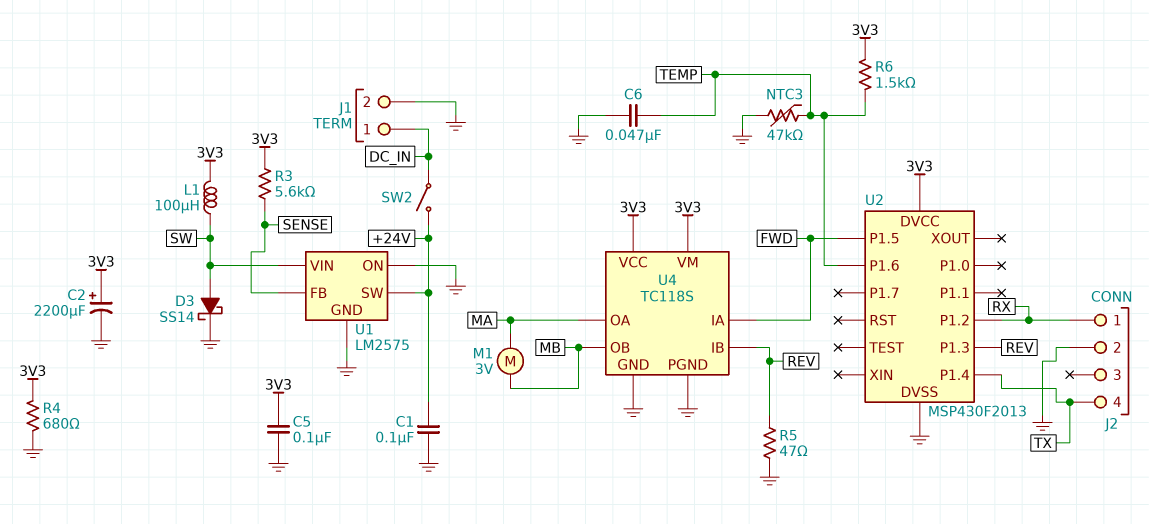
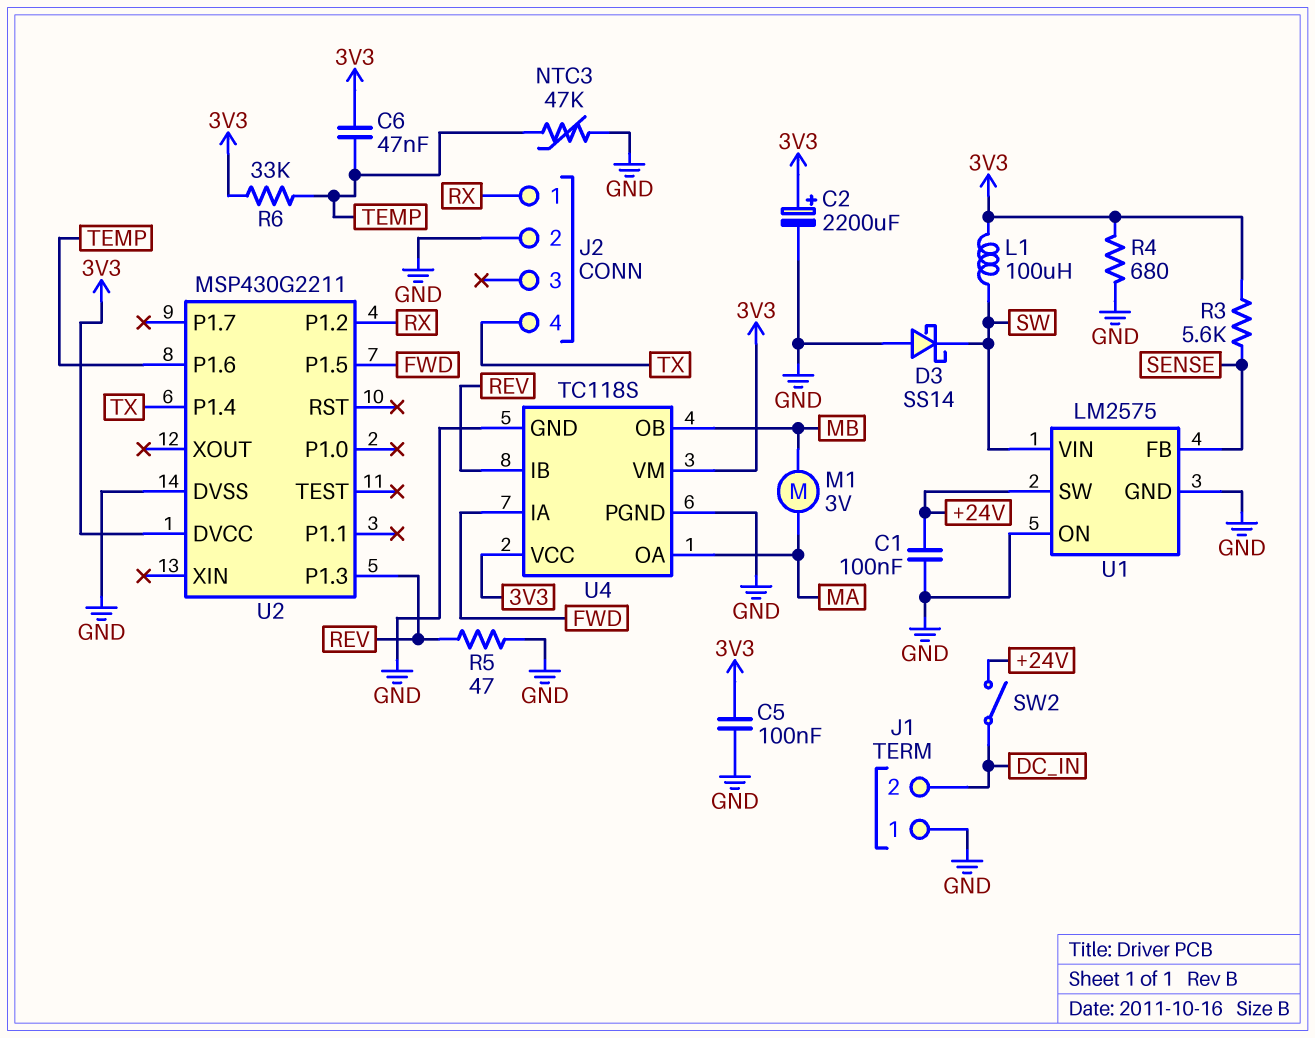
C6: 47nF (GND, TEMP) -> 47nF (3V3, TEMP)
D3: schottky SS14 (A SW, K GND) -> schottky SS14 (A GND, K SW)
J1 pin 1: DC_IN -> GND
J1 pin 2: GND -> DC_IN
R6: 1.5k (3V3, TEMP) -> 33k (3V3, TEMP)
U2: MSP430F2013 -> MSP430G2211

